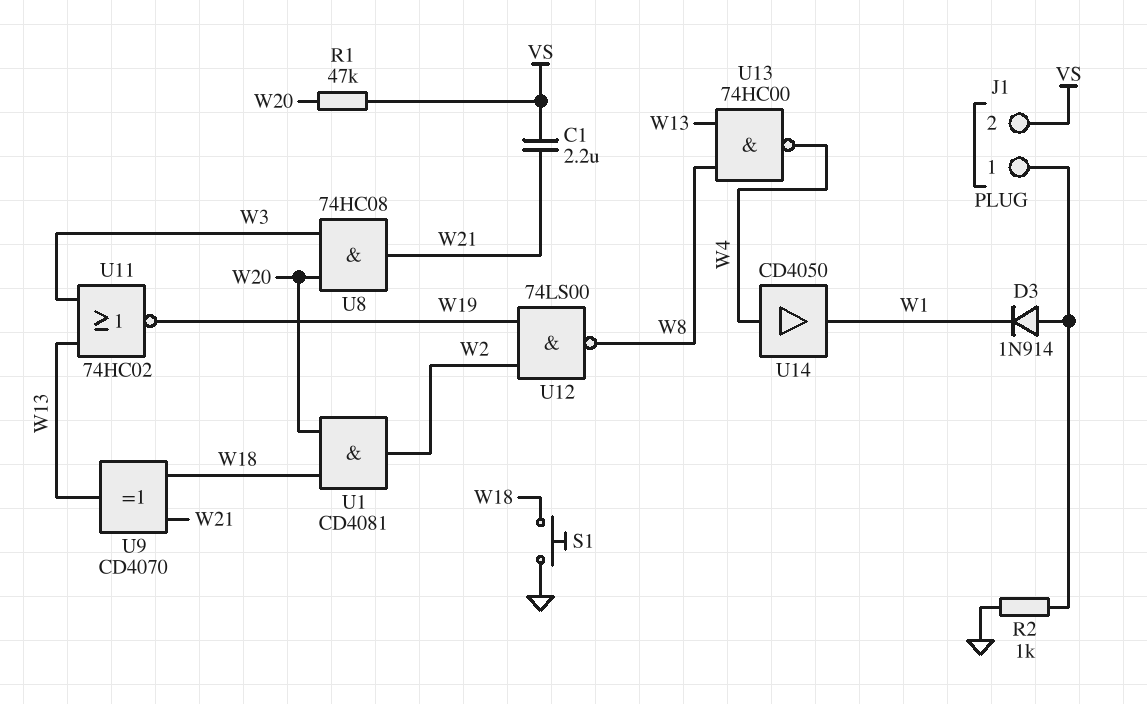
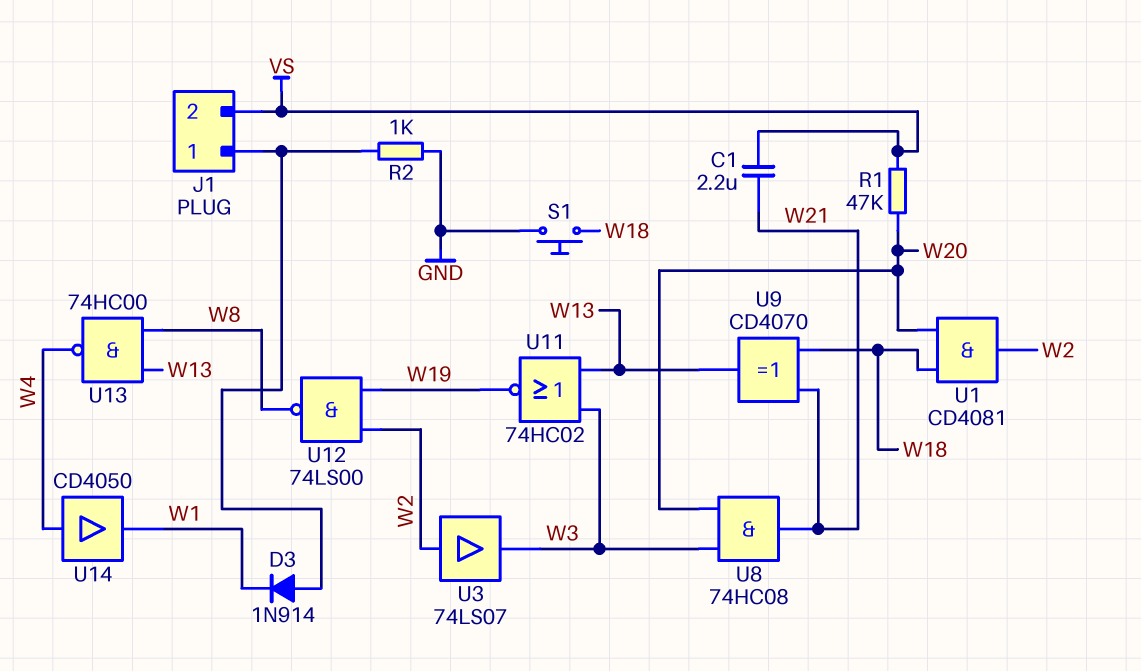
U3: none -> buffer 74LS07 (in W2, out W3)

